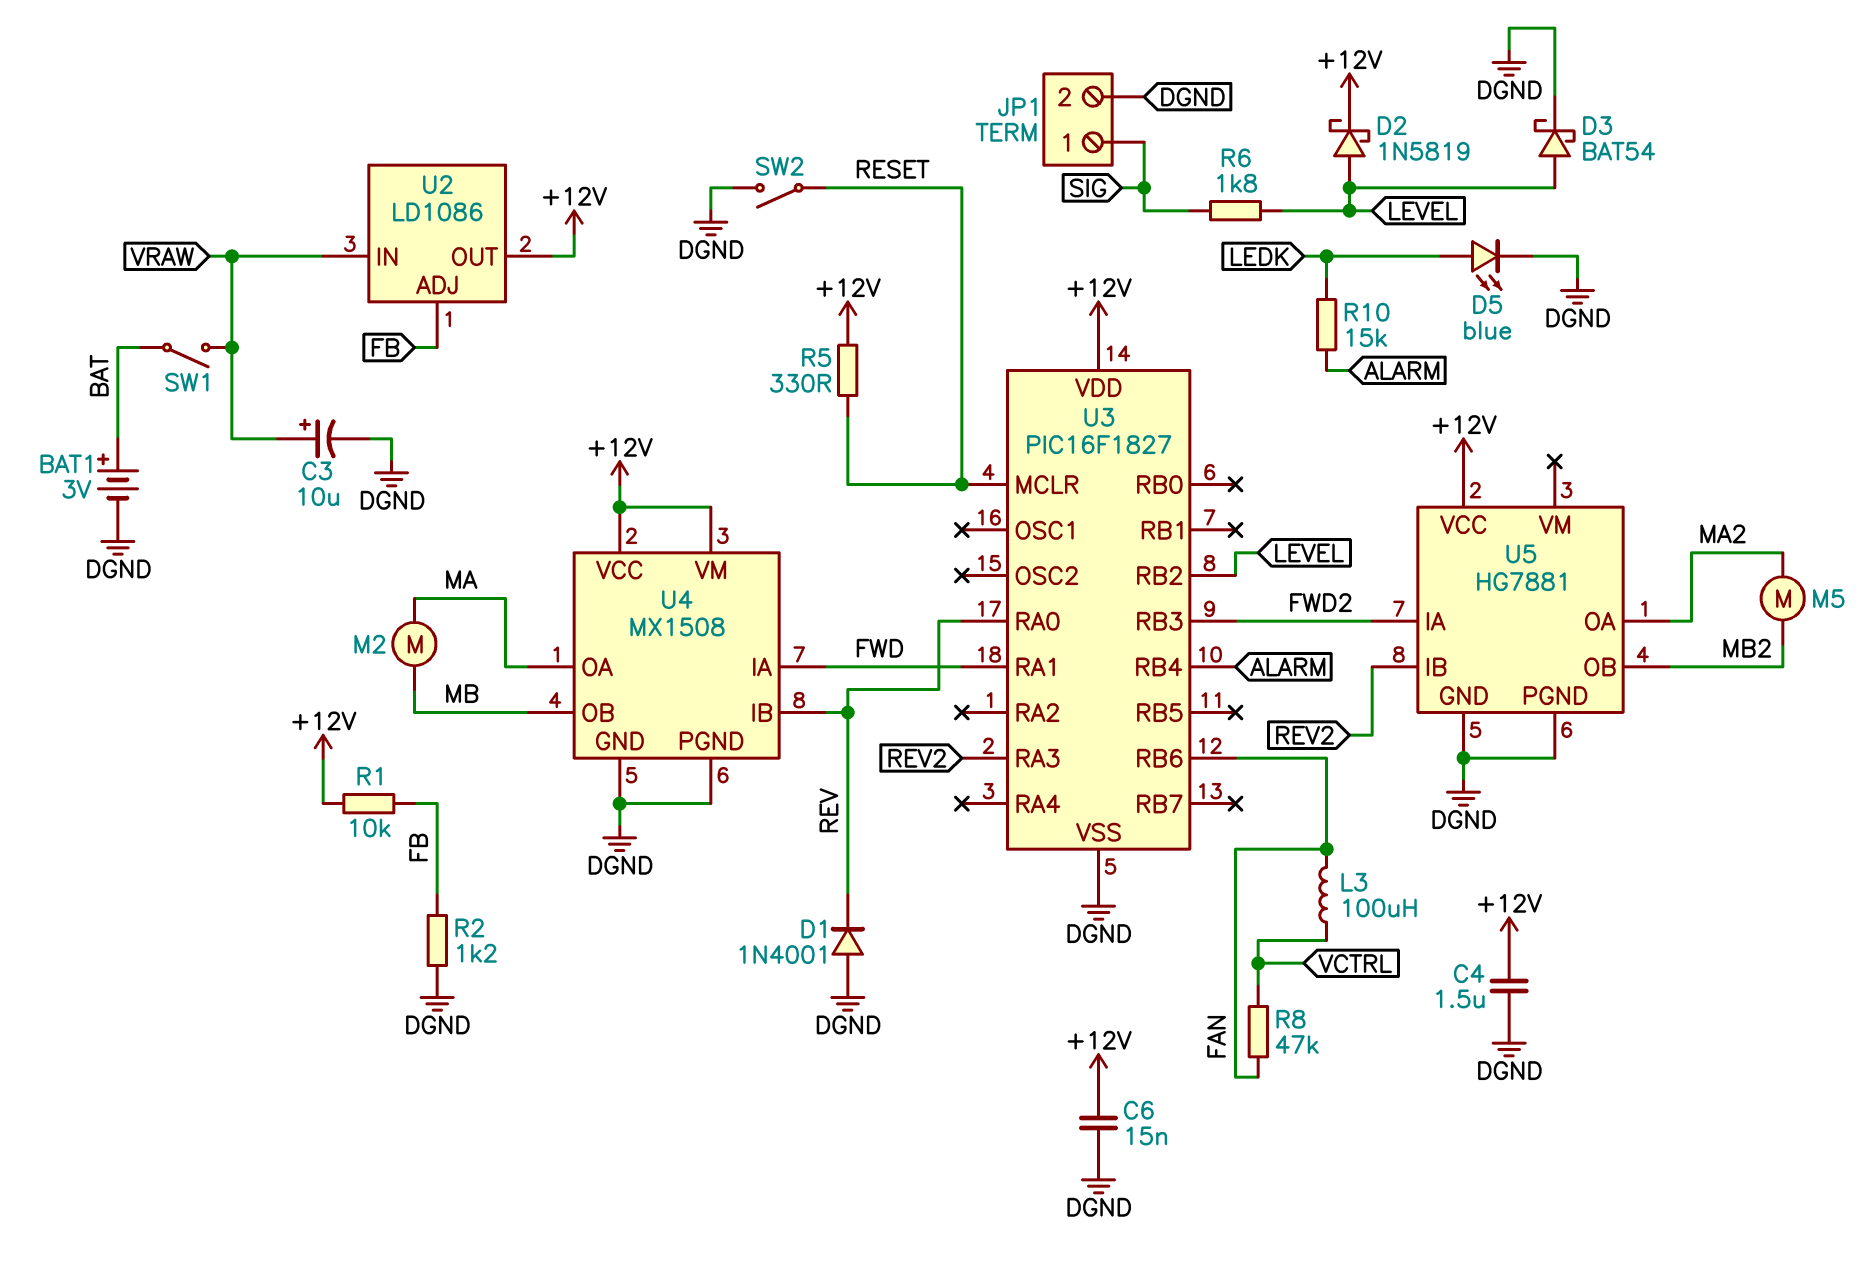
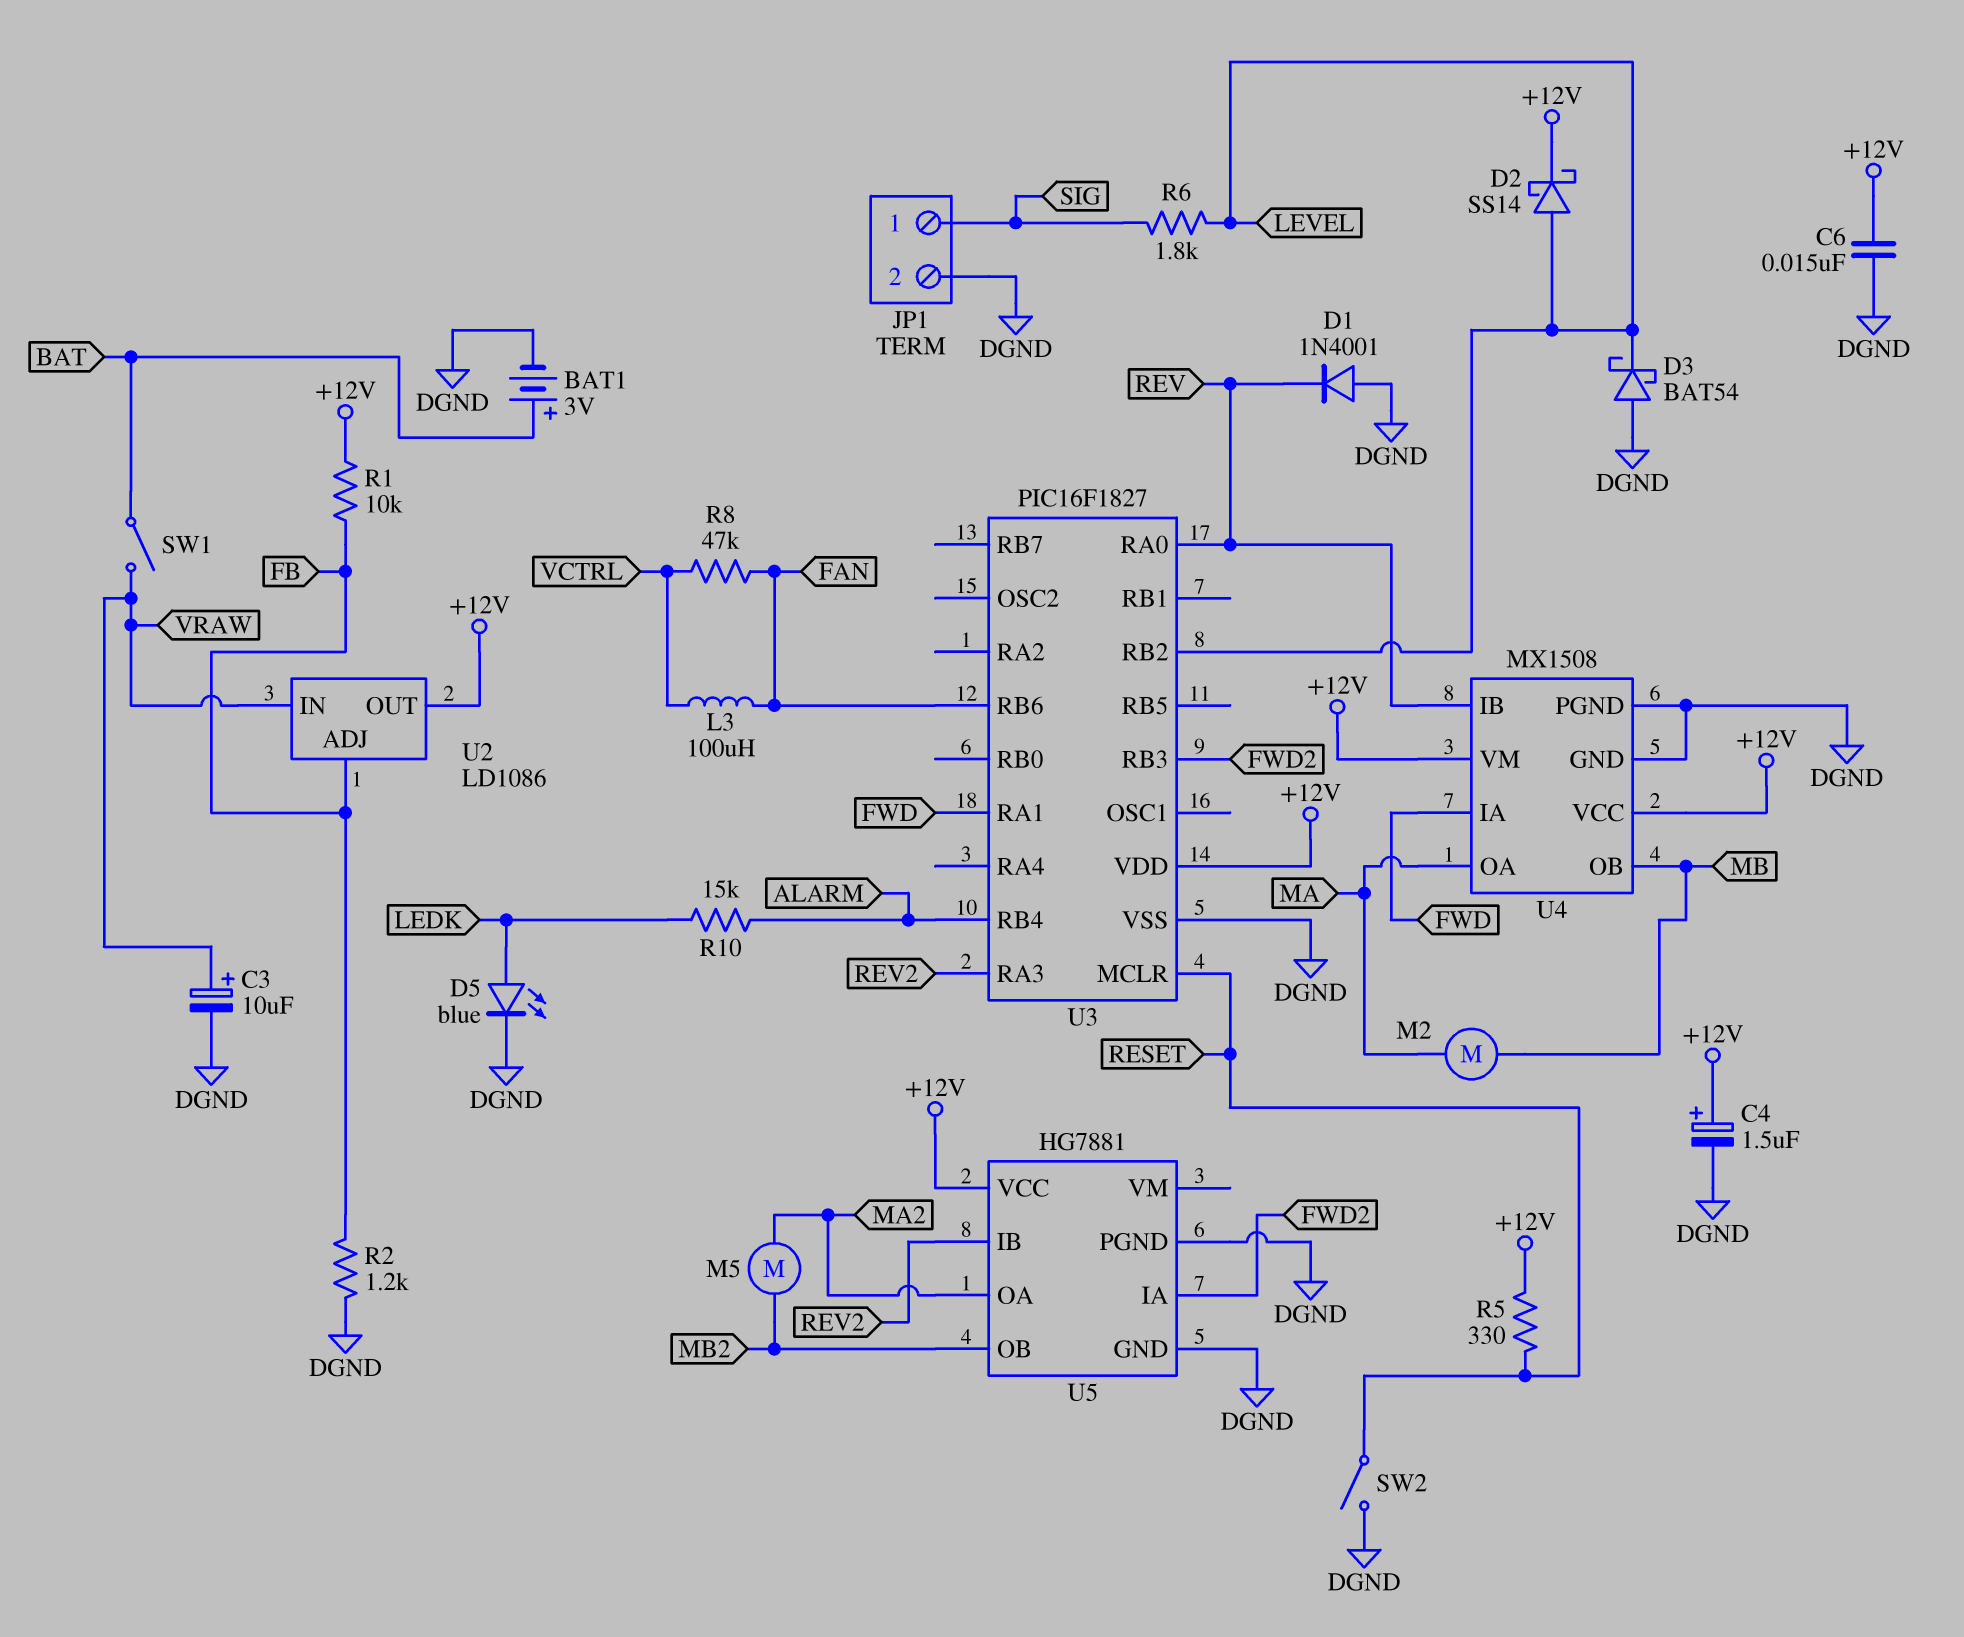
C4: 1.5uF (+12V, DGND) -> 1.5uF (plus +12V, minus DGND)
D2: schottky 1N5819 (A LEVEL, K +12V) -> schottky SS14 (A LEVEL, K +12V)
D3: schottky BAT54 (A LEVEL, K DGND) -> schottky BAT54 (A DGND, K LEVEL)

